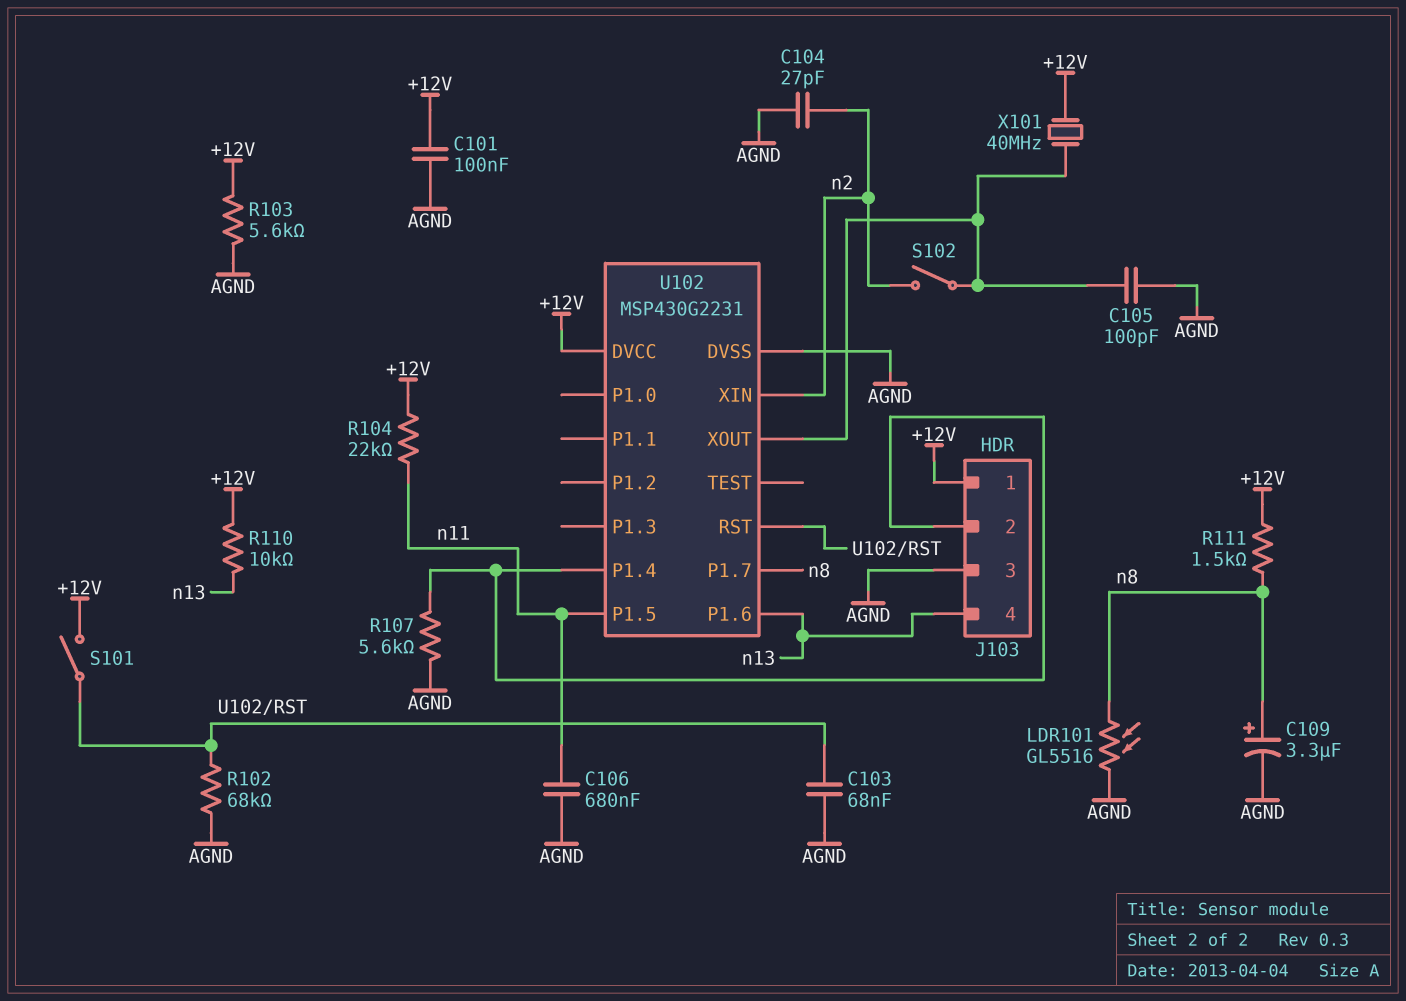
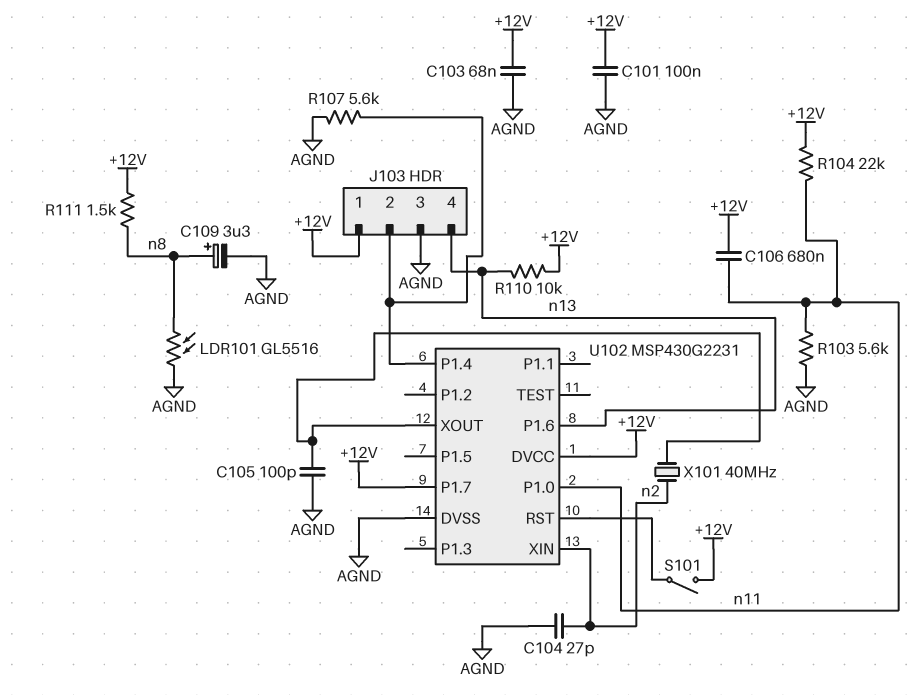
C103: 68nF (AGND, U102/RST) -> 68nF (+12V, AGND)
C106: 680nF (AGND, n11) -> 680nF (+12V, n11)
R102: 68k (AGND, U102/RST) -> none
R103: 5.6k (+12V, AGND) -> 5.6k (AGND, n11)
S102: switch (U102/XOUT, n2) -> none
U102 pin P1.0: none -> n11
U102 pin P1.5: n11 -> none
U102 pin P1.7: n8 -> +12V
X101: 40MHz (+12V, U102/XOUT) -> 40MHz (U102/XOUT, n2)

